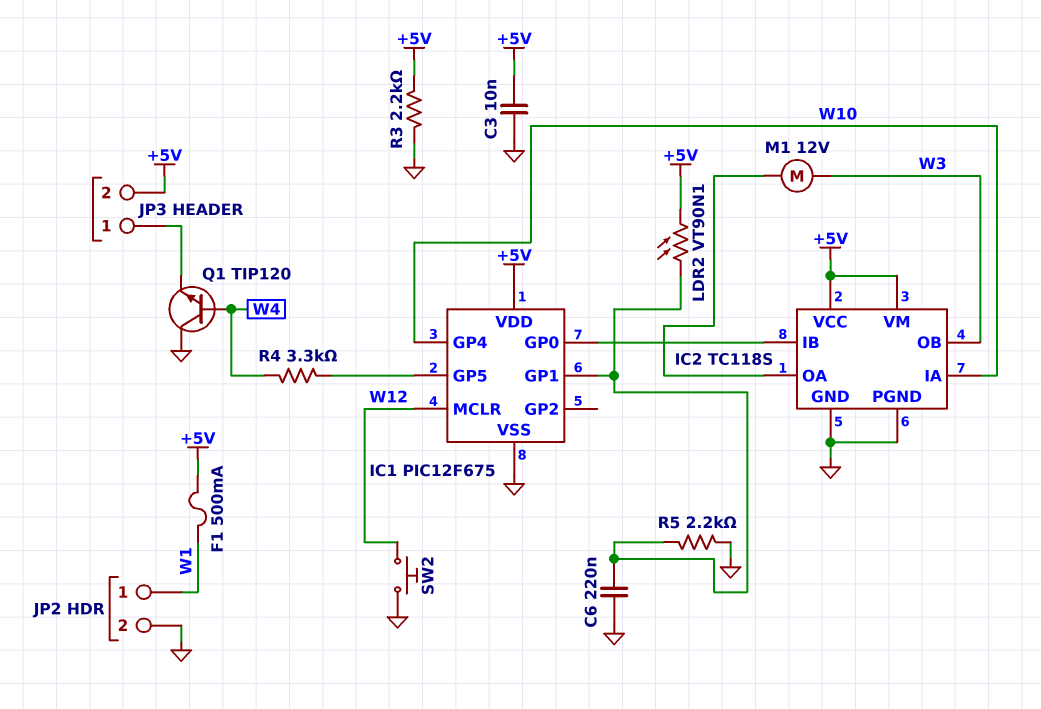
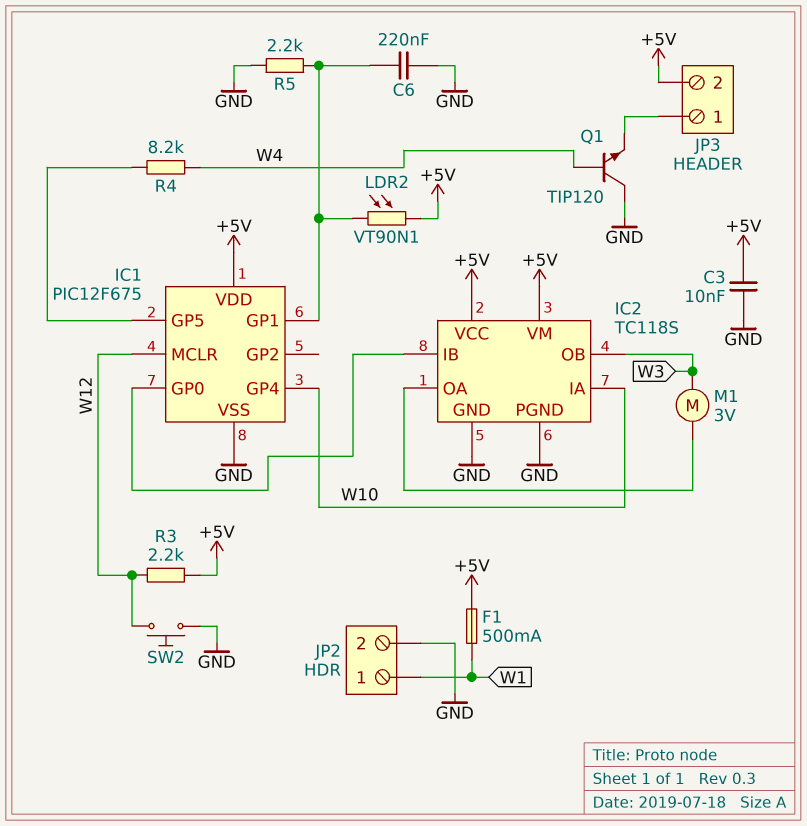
M1: motor 12V (IC2/OA, W3) -> motor 3V (IC2/OA, W3)
R3: 2.2k (+5V, GND) -> 2.2k (+5V, W12)
R4: 3.3k (IC1/GP5, W4) -> 8.2k (IC1/GP5, W4)

